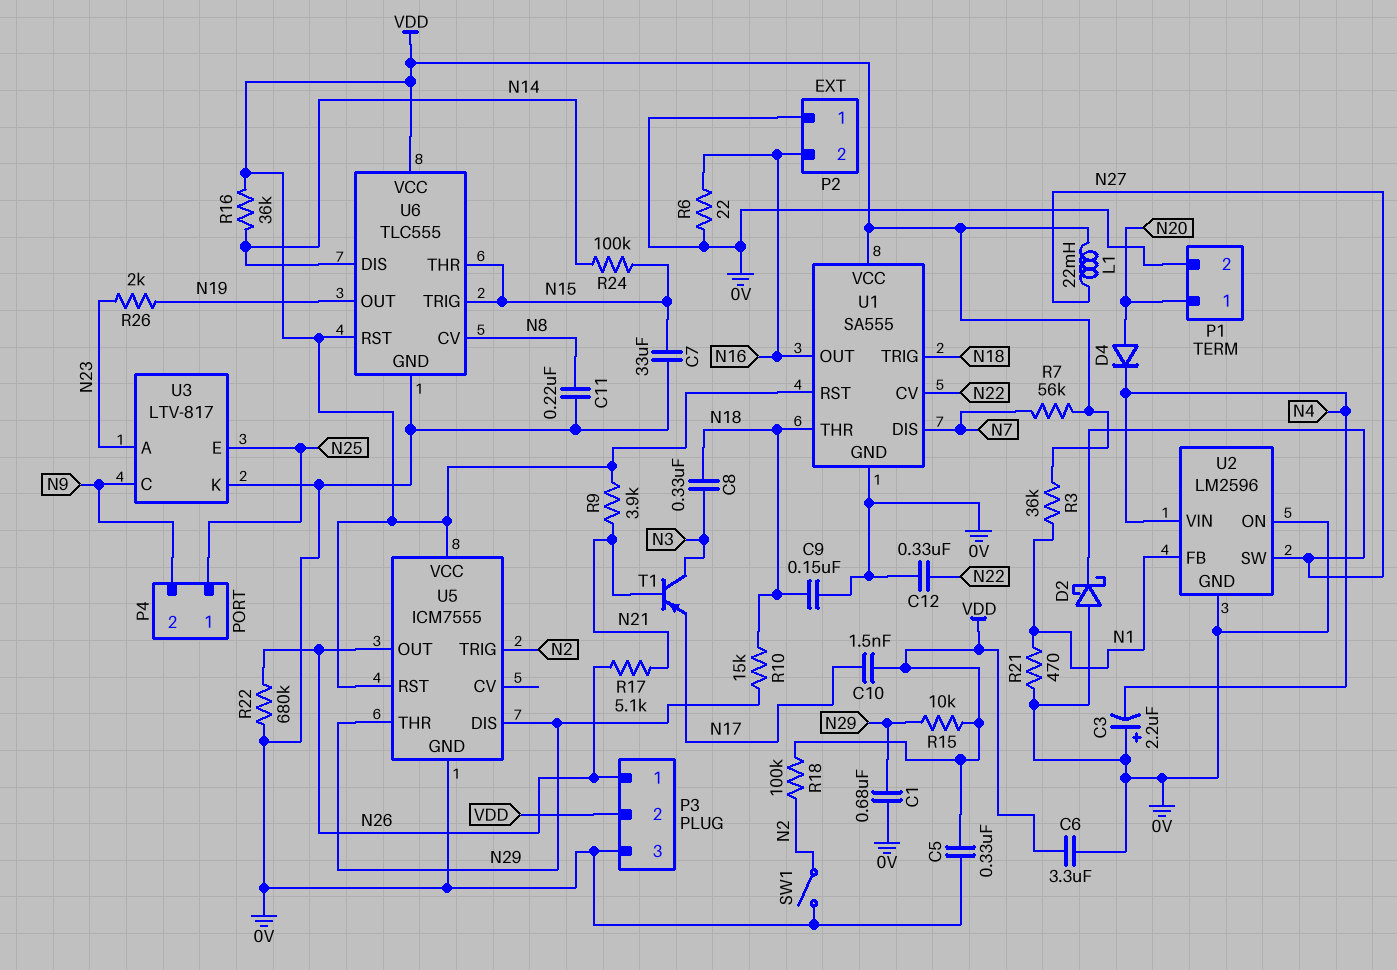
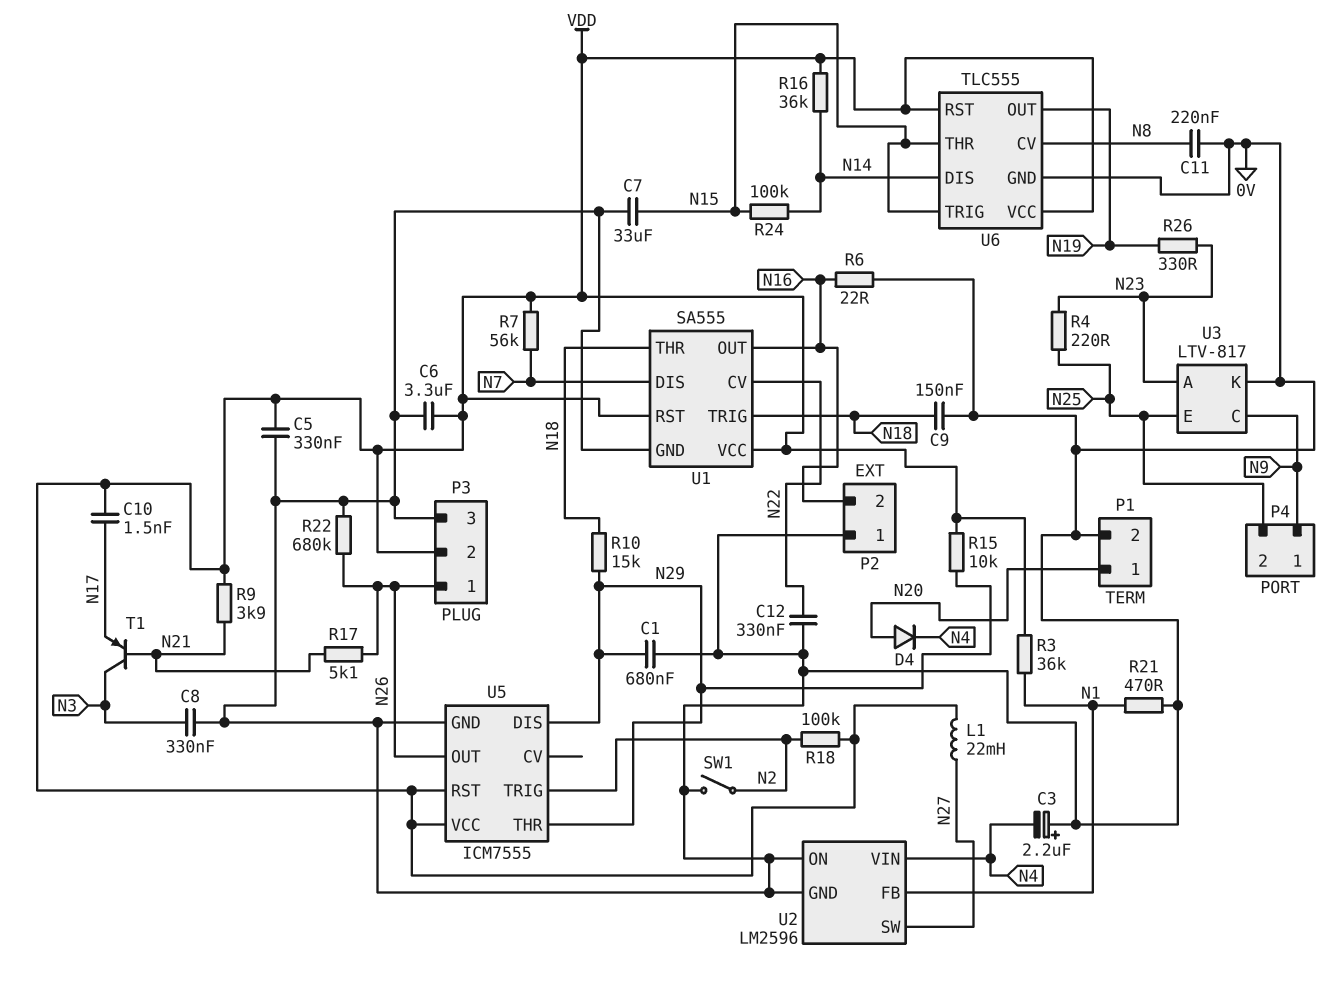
C8: 330nF (N3, N18) -> 330nF (0V, N3)
D2: schottky (A 0V, K N27) -> none
P4 pin 1: N25 -> N9
P4 pin 2: N9 -> N25
R4: none -> 220 (N23, N25)
R26: 2k (N19, N23) -> 330 (N19, N23)

